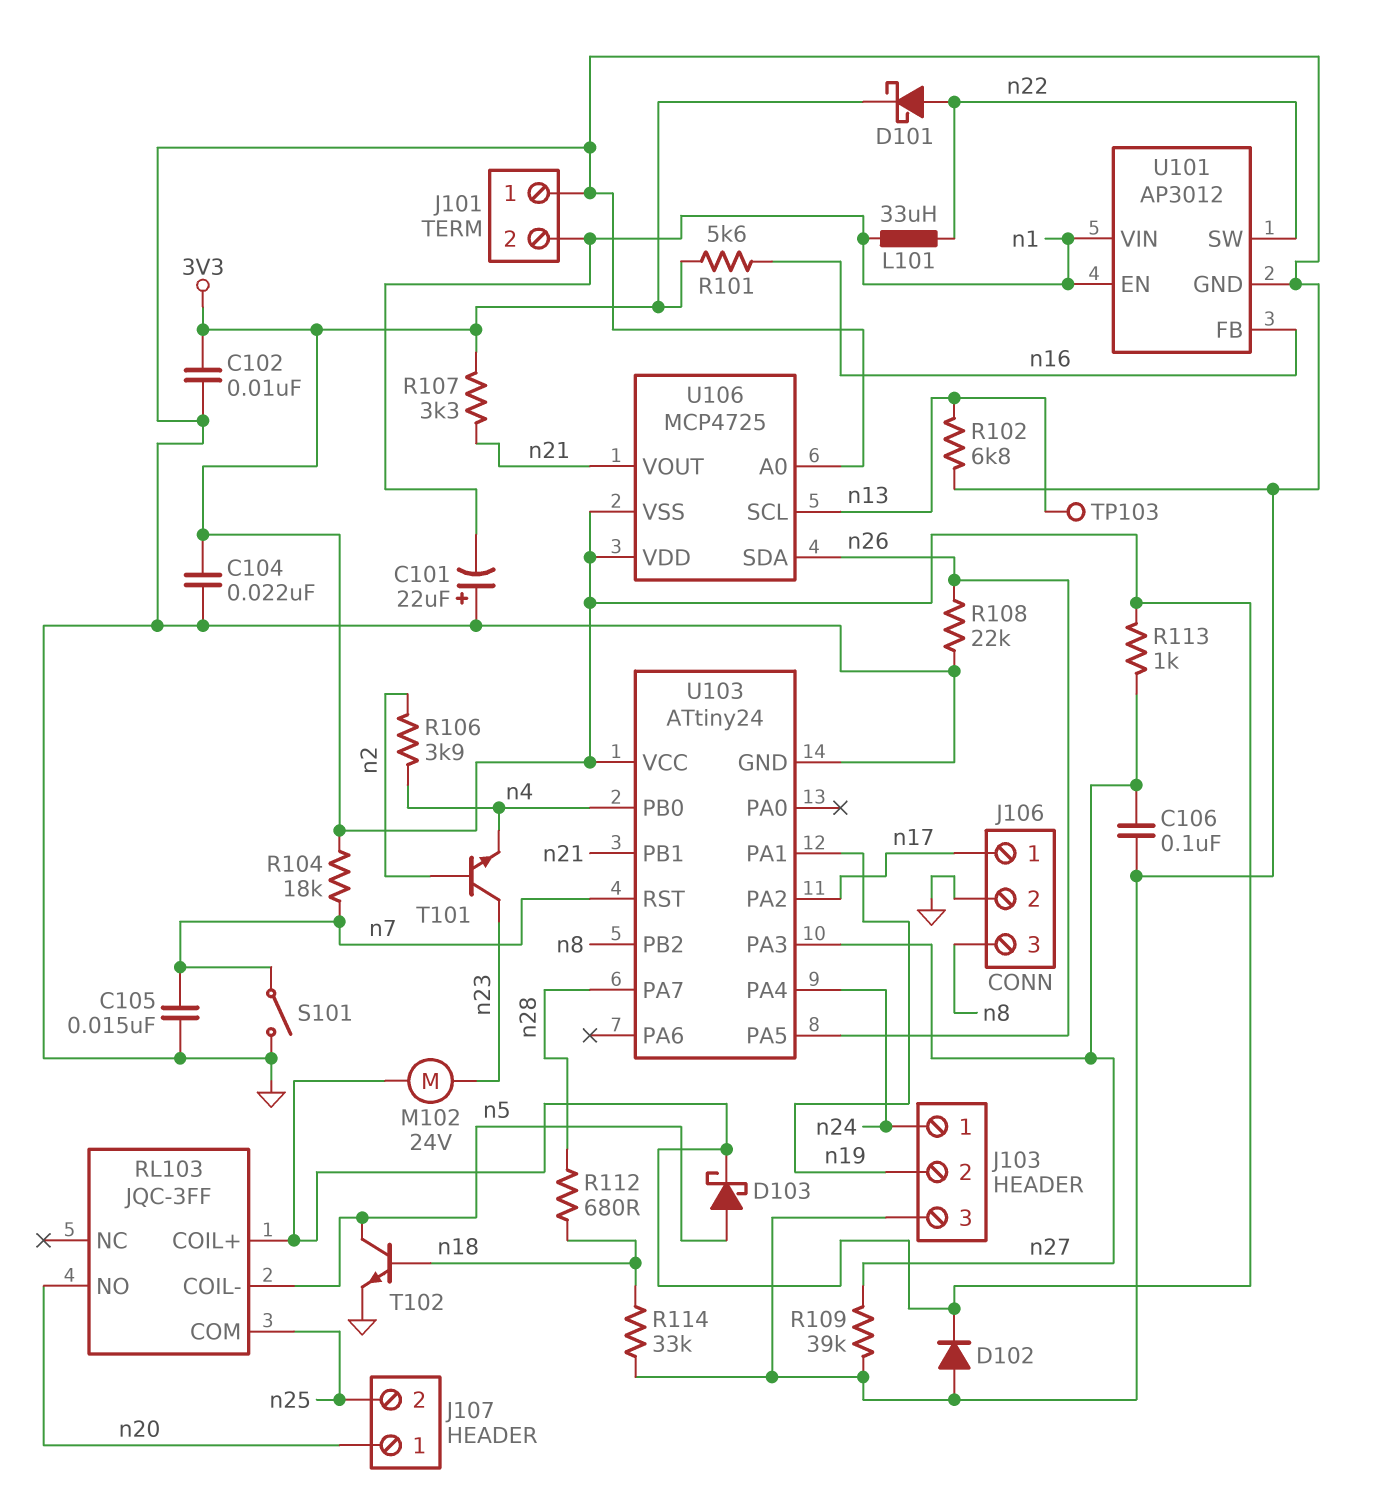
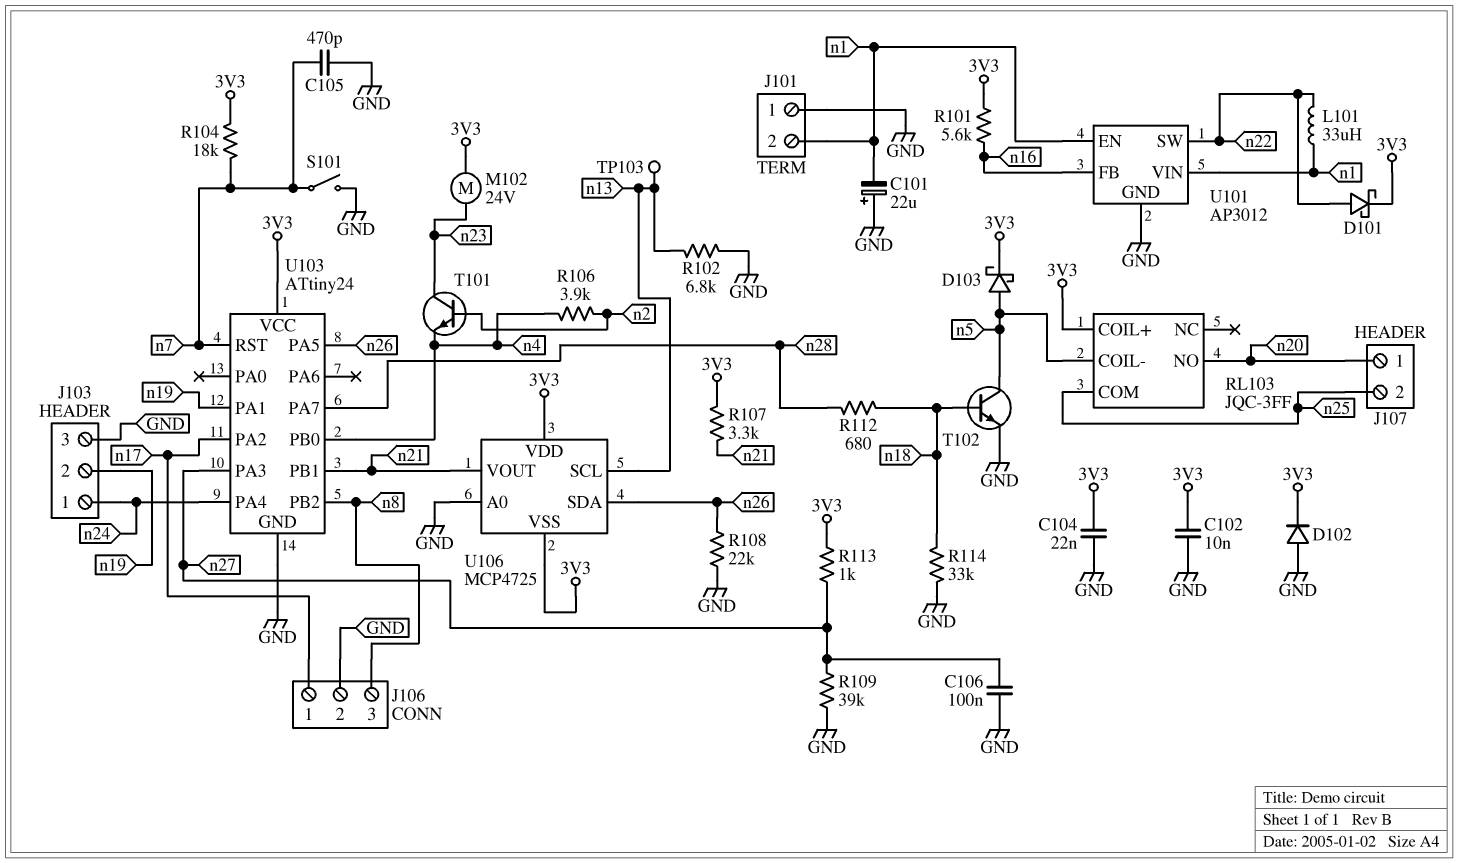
C105: 15nF (GND, n7) -> 470pF (GND, n7)

